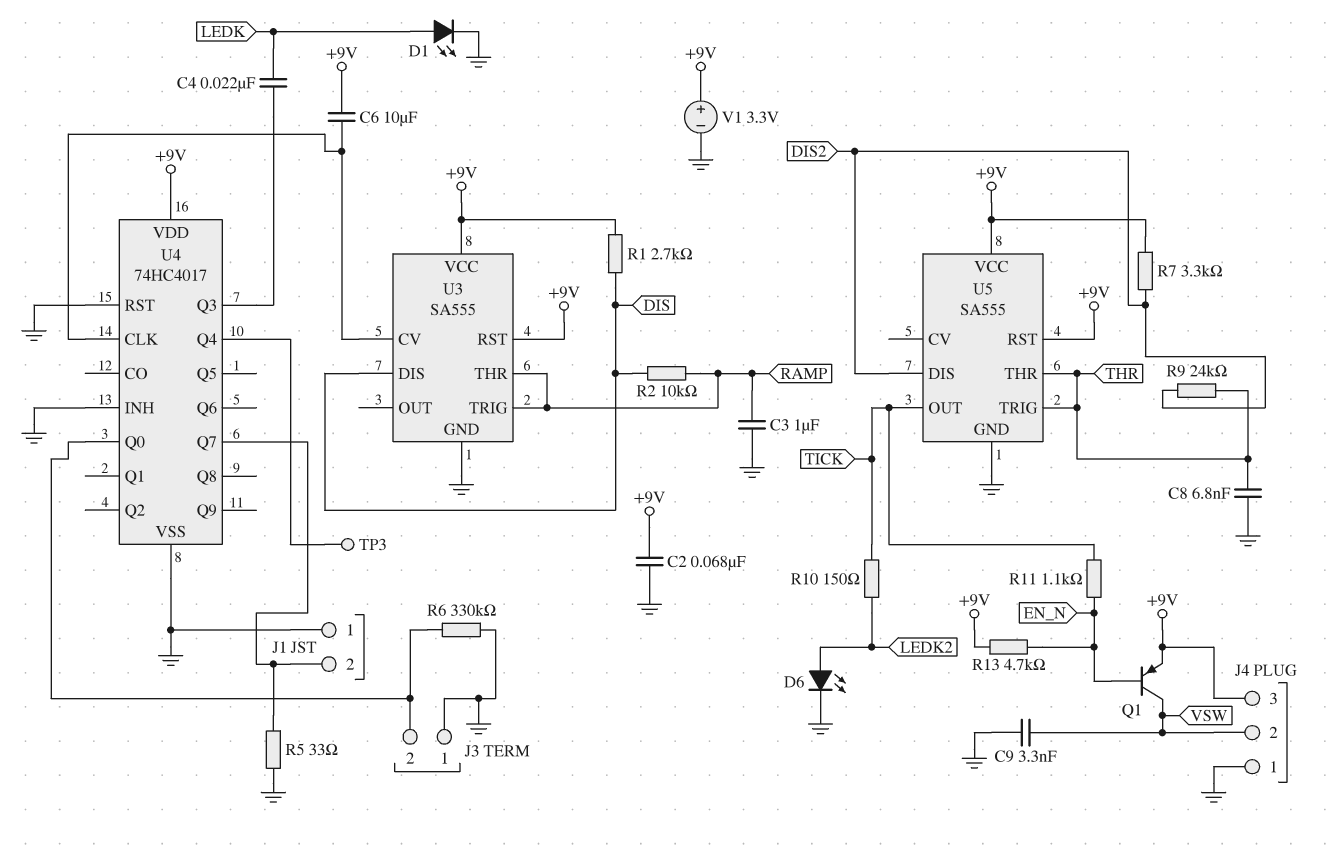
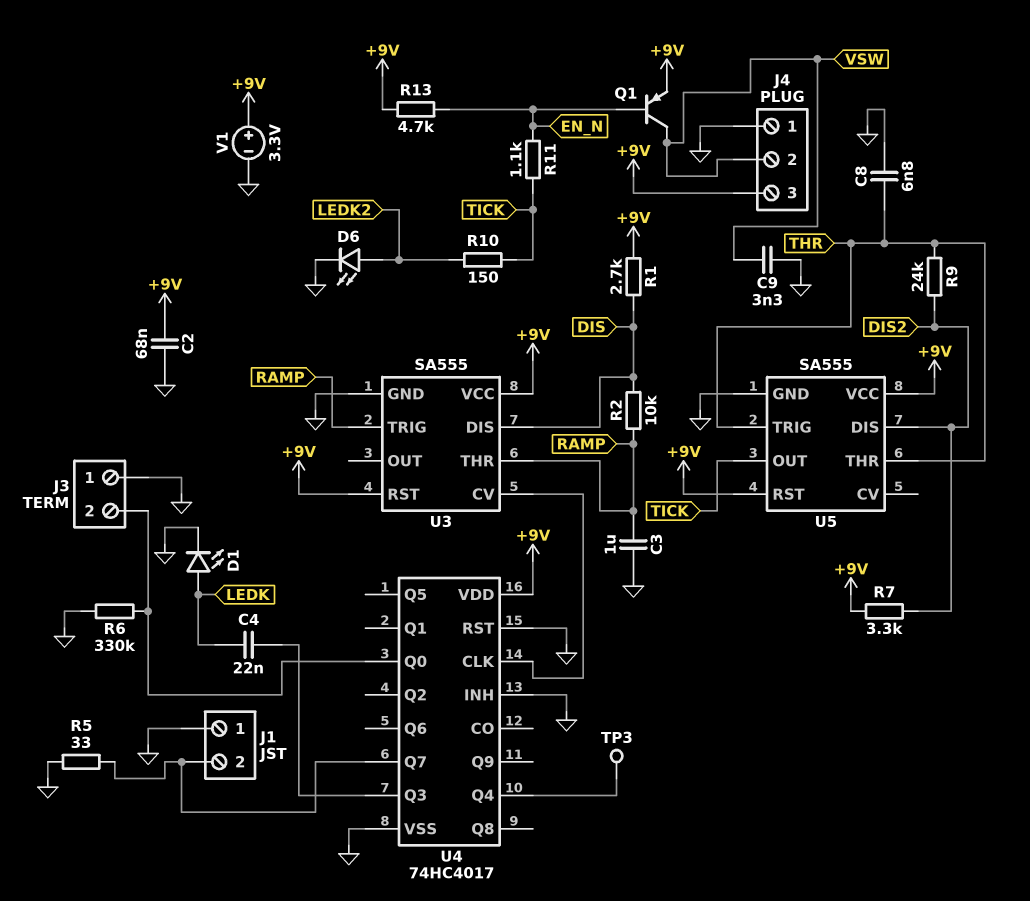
C6: 10uF (+9V, U3/CV) -> none

